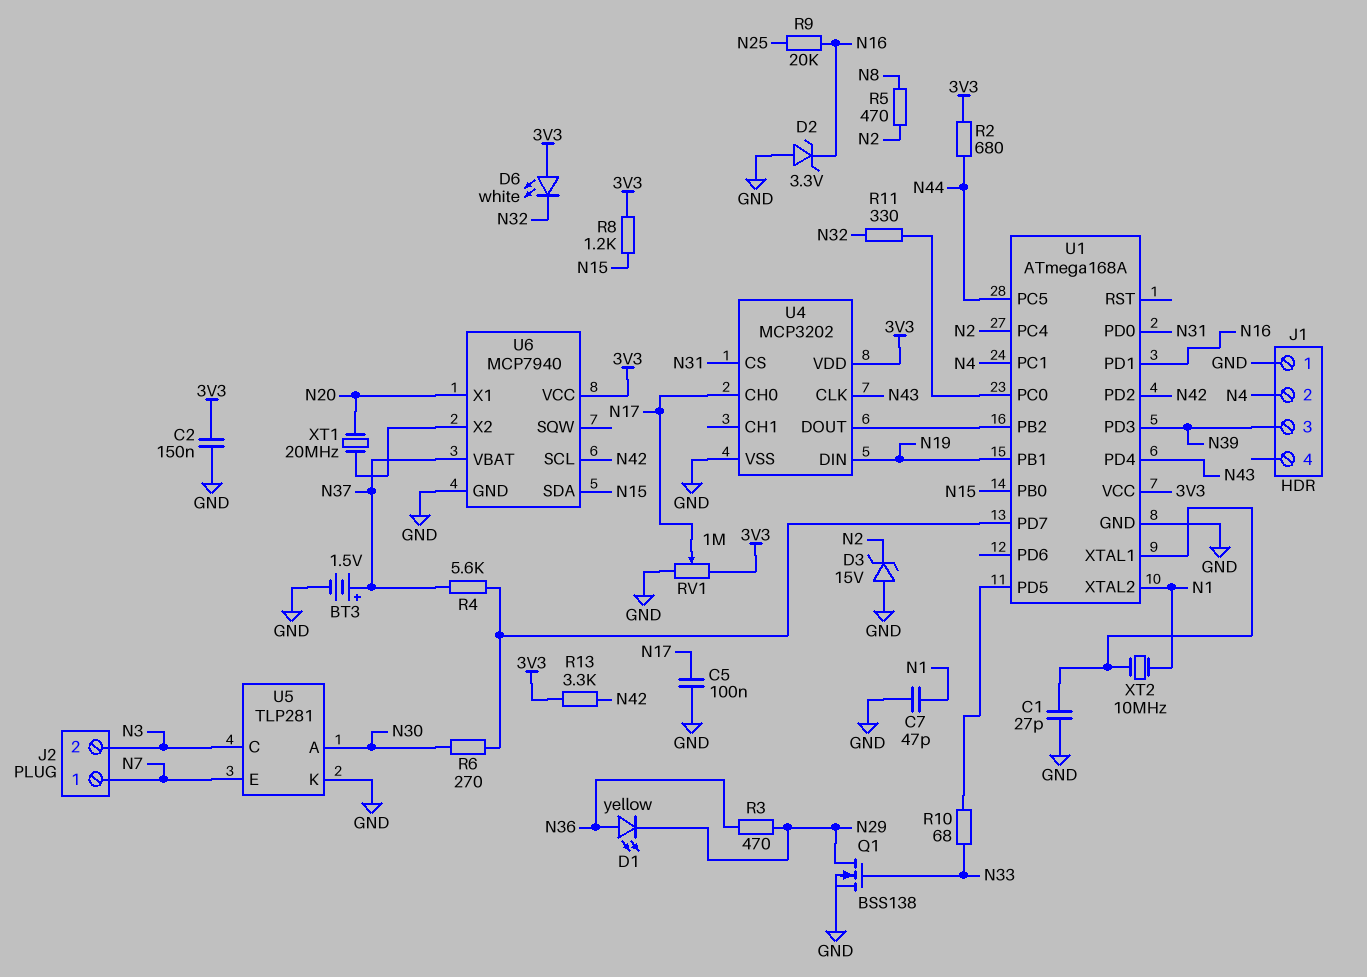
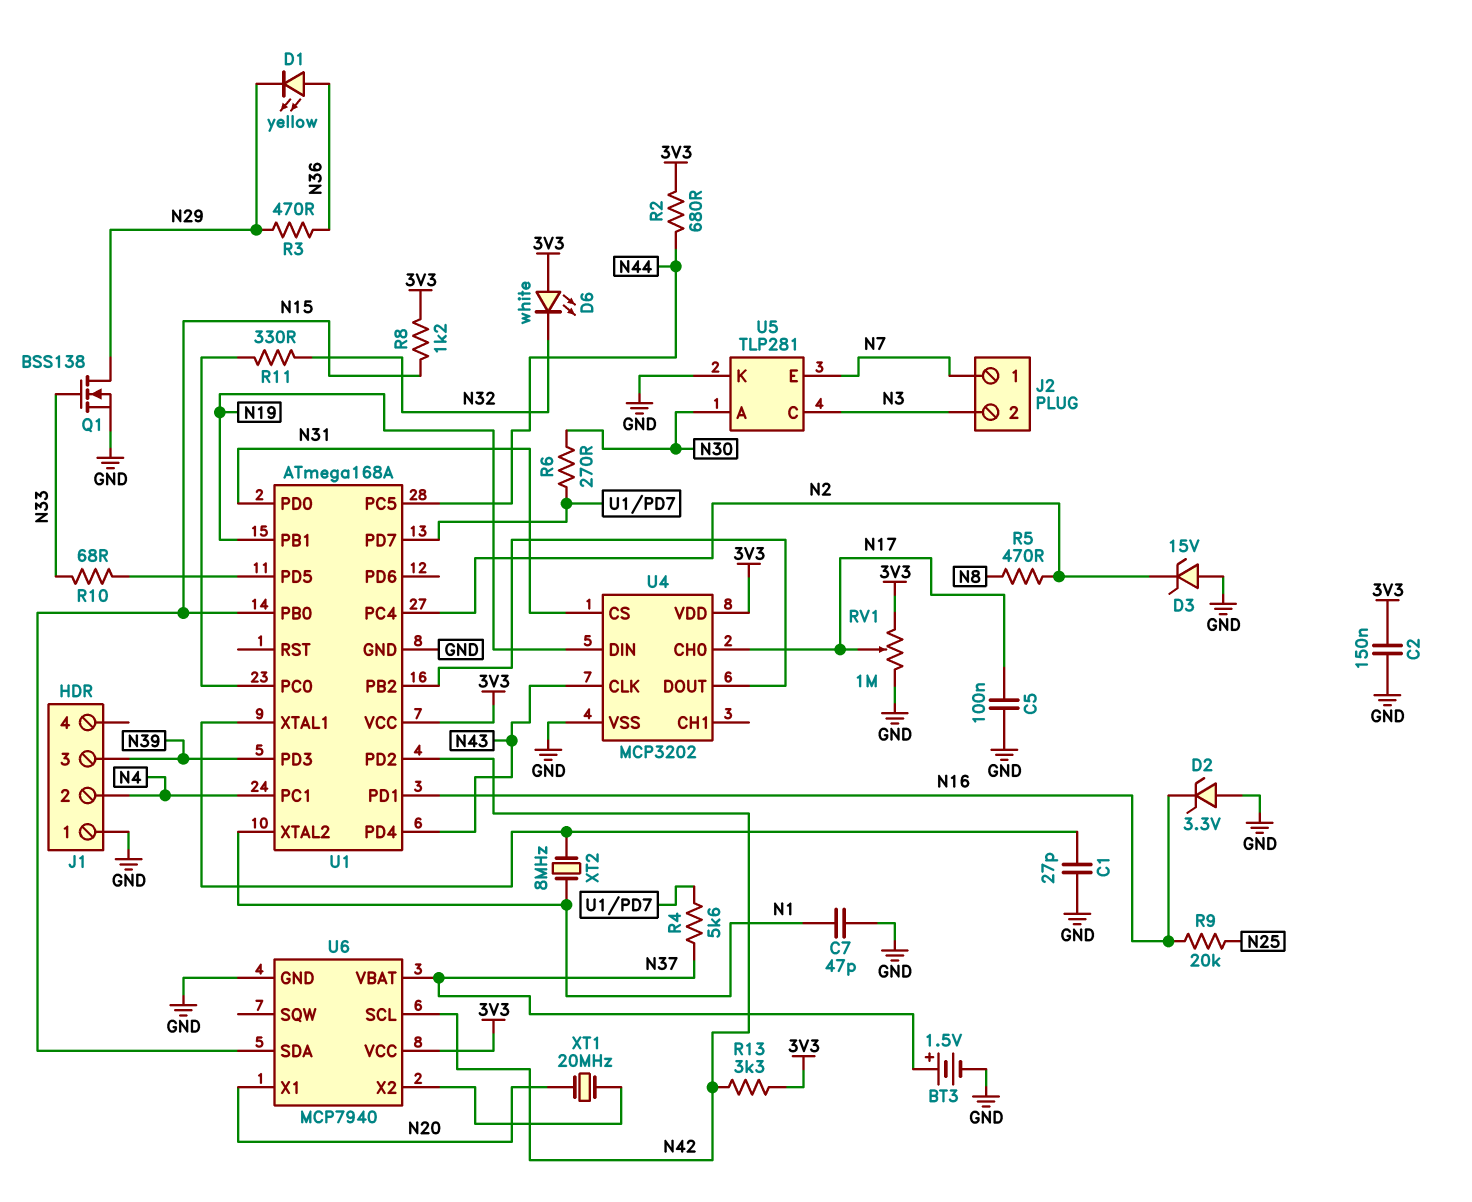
XT2: 10MHz (N1, U1/XTAL1) -> 8MHz (N1, U1/XTAL1)

